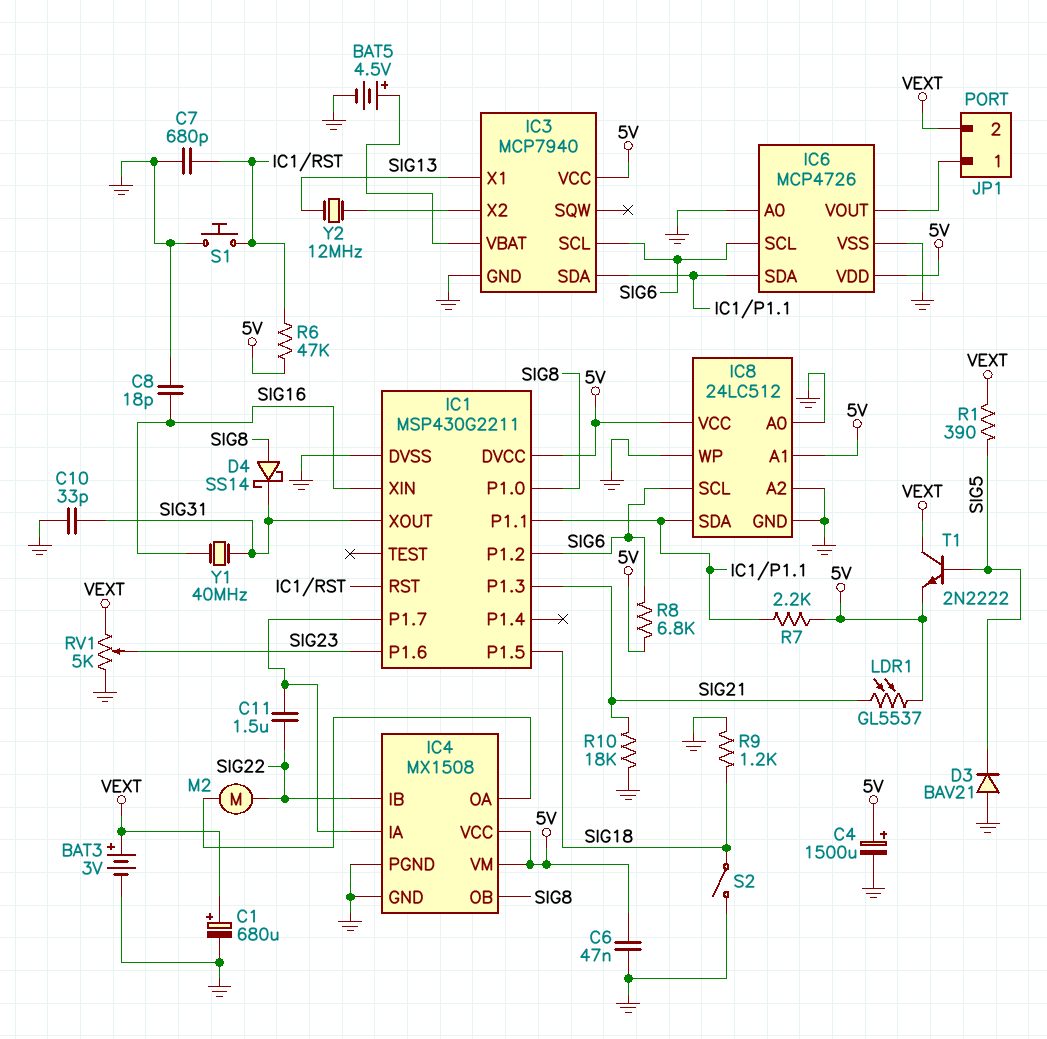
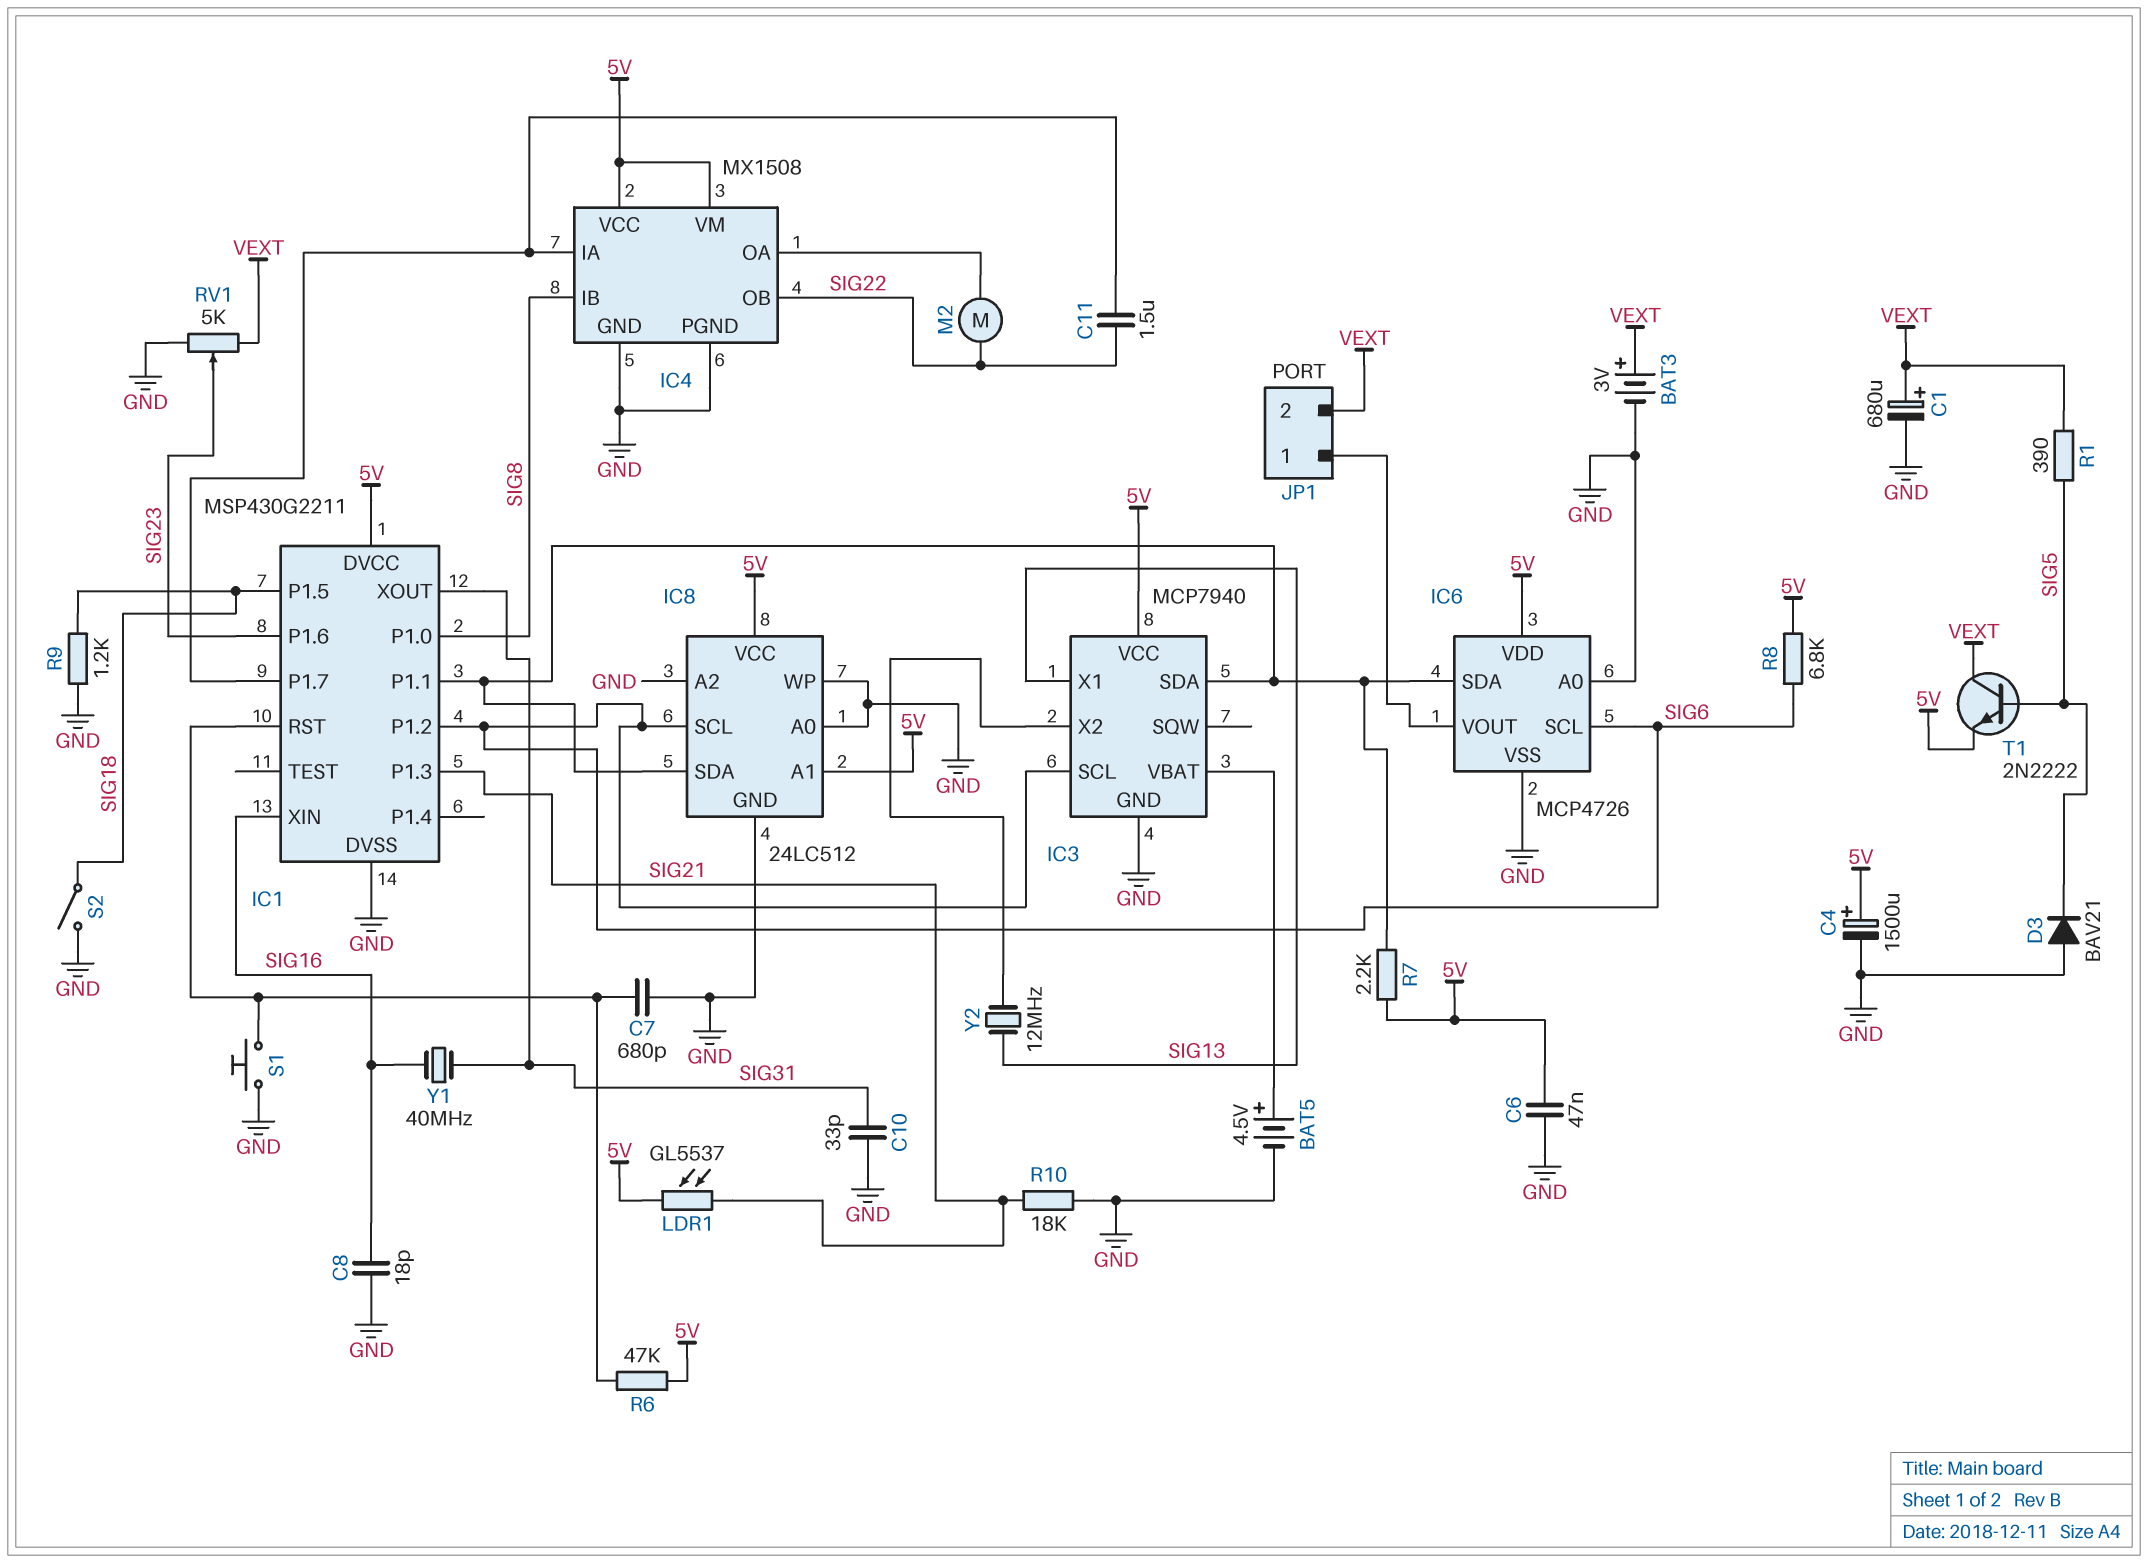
D4: schottky SS14 (A SIG8, K SIG31) -> none
IC4 pin IB: SIG22 -> SIG8
IC4 pin OB: SIG8 -> SIG22

